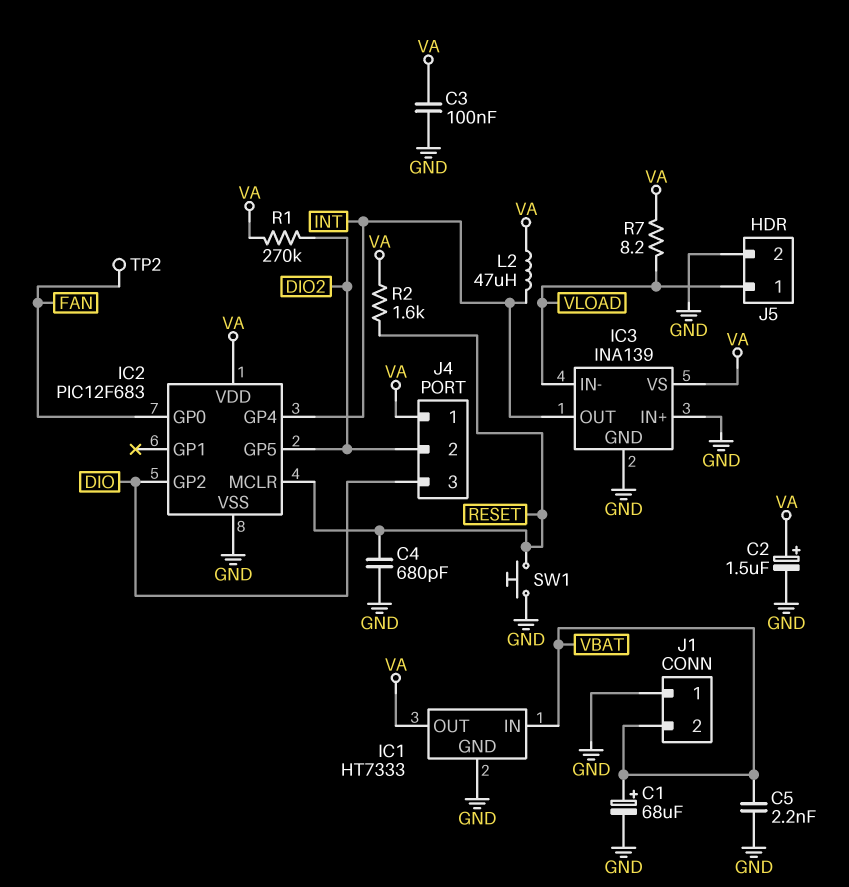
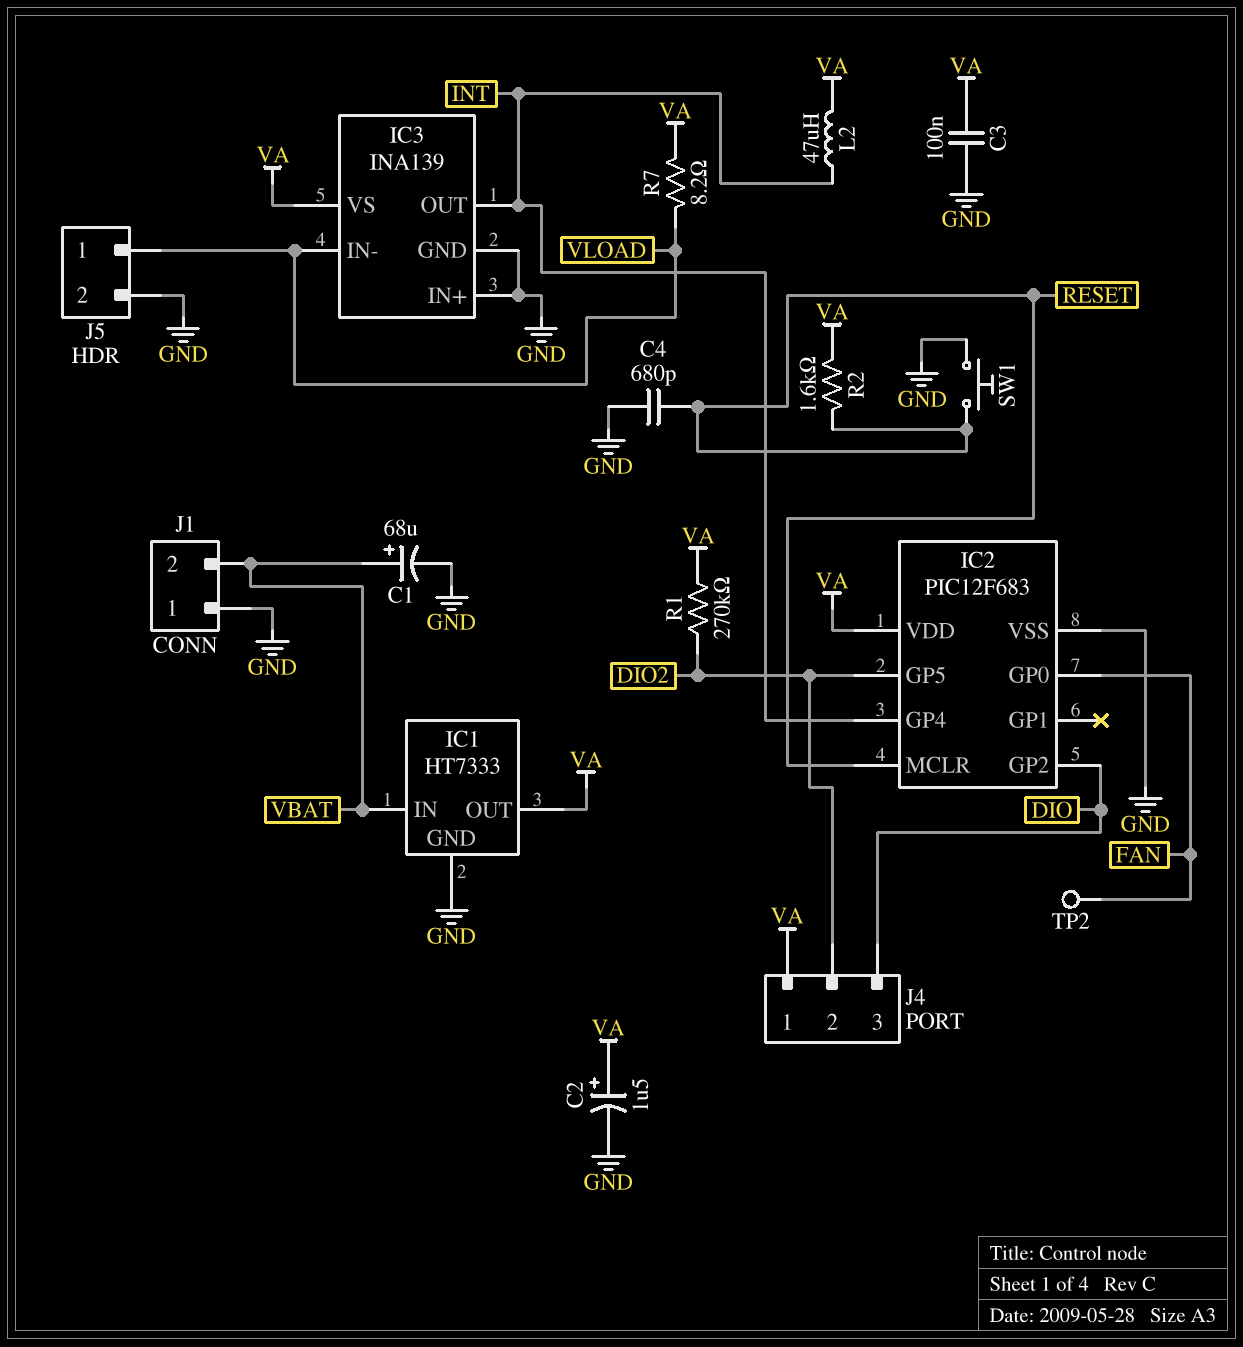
C5: 2.2nF (GND, VBAT) -> none

